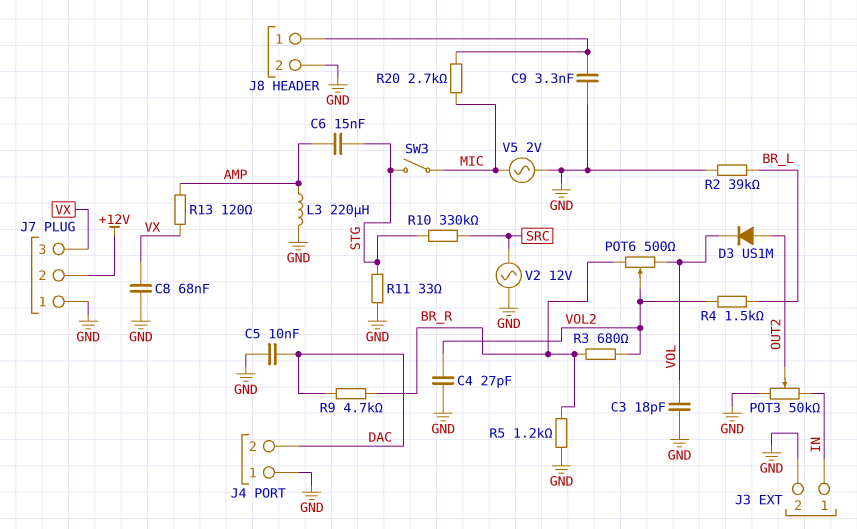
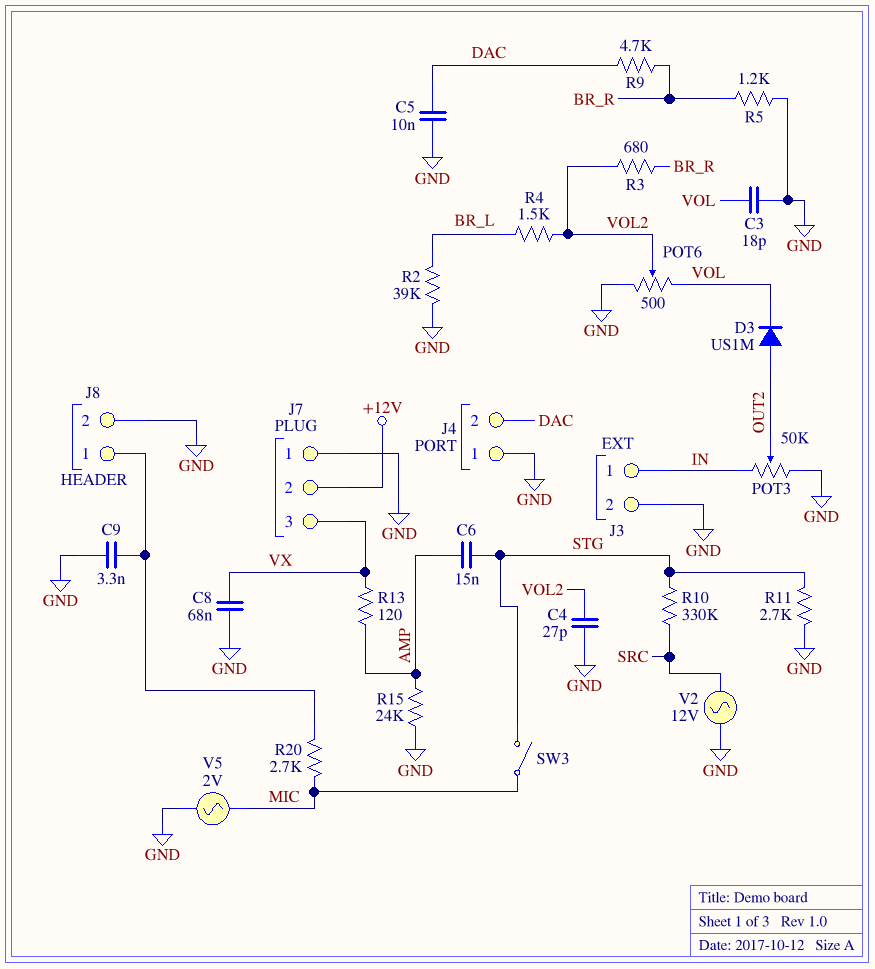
L3: 220uH (AMP, GND) -> none
POT6: 500 (BR_R, VOL, wiper VOL2) -> 500 (GND, VOL, wiper VOL2)
R11: 33 (GND, STG) -> 2.7k (GND, STG)
R15: none -> 24k (AMP, GND)

